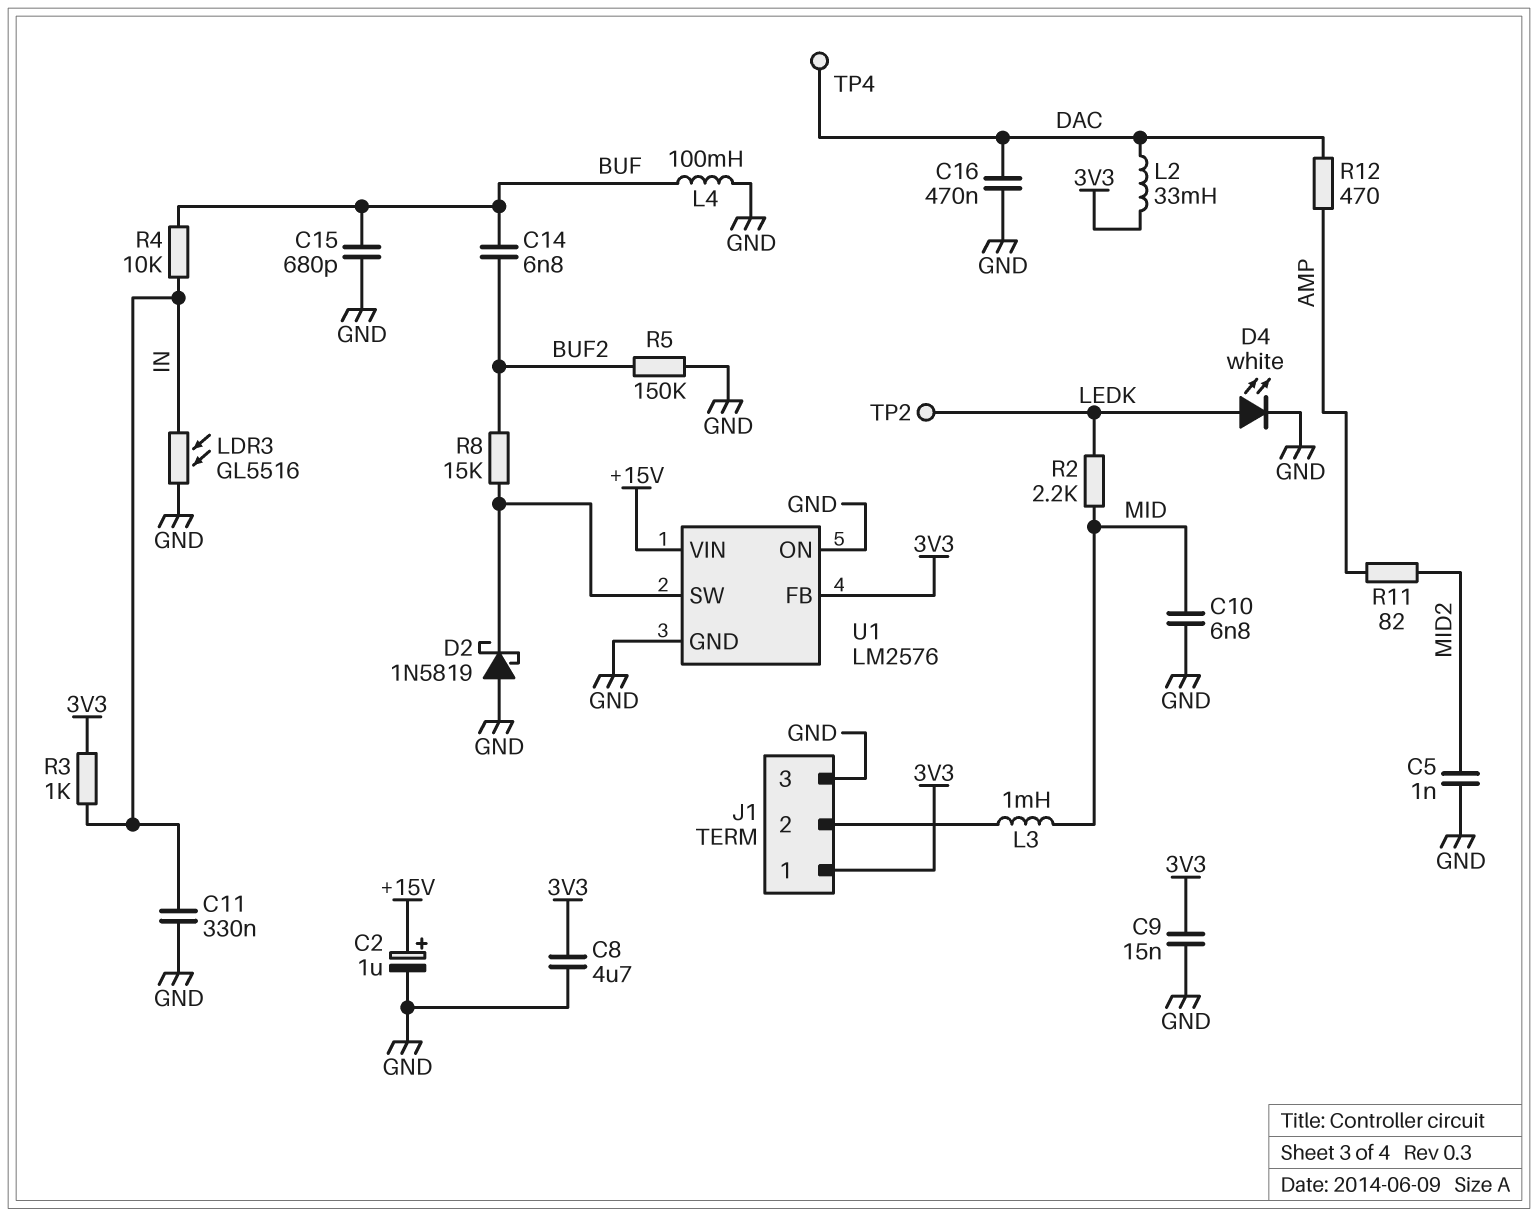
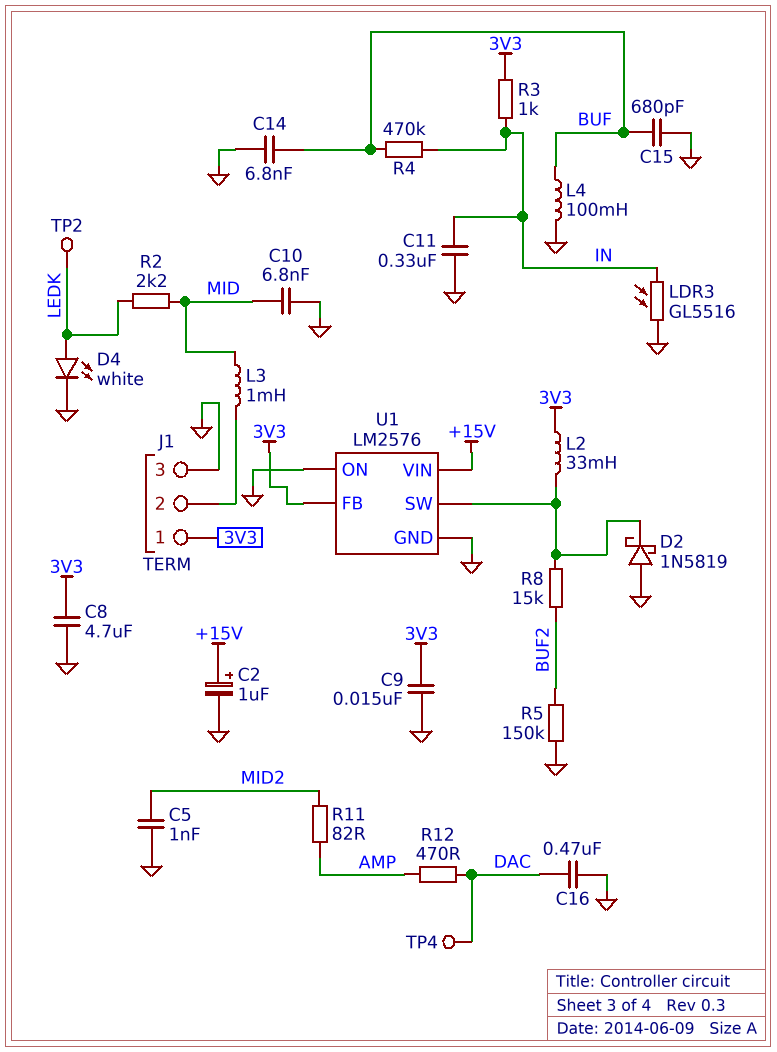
C14: 6.8nF (BUF, BUF2) -> 6.8nF (BUF, GND)
L2: 33mH (3V3, DAC) -> 33mH (3V3, U1/SW)
R4: 10k (BUF, IN) -> 470k (BUF, IN)

